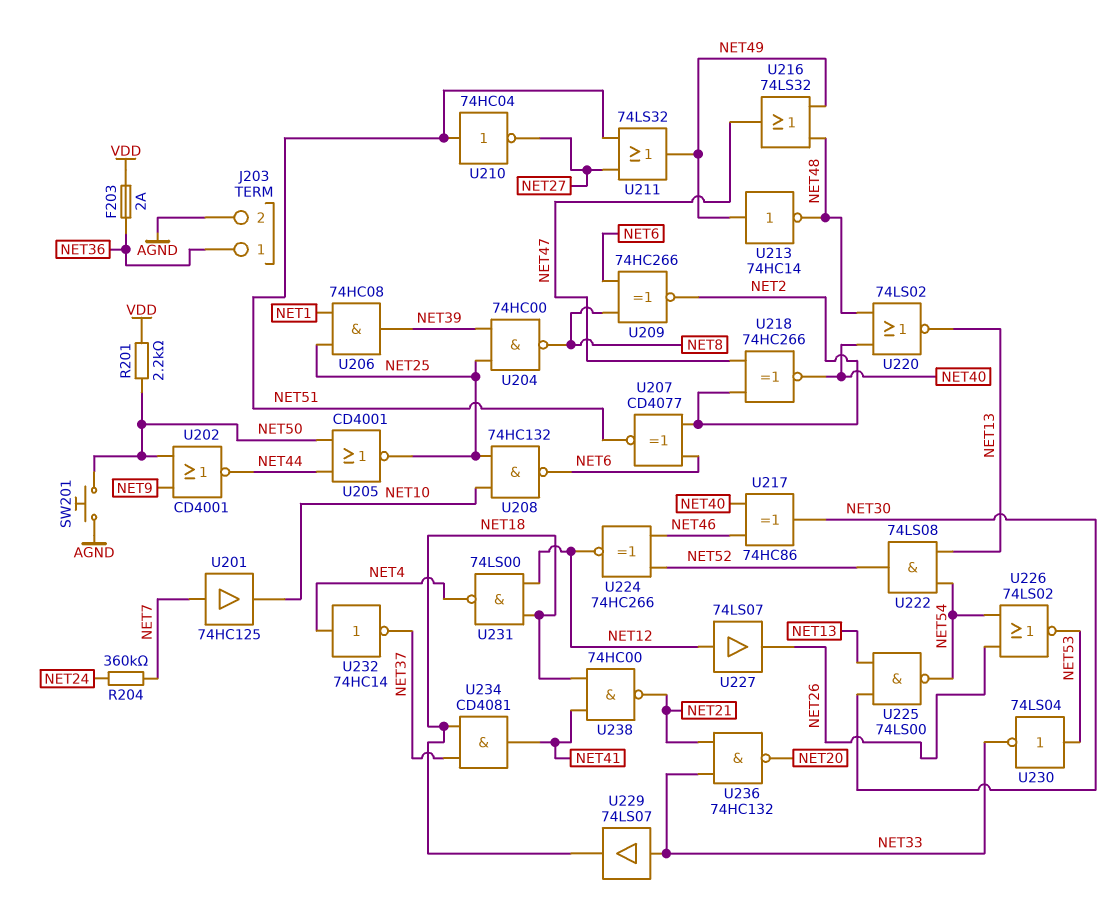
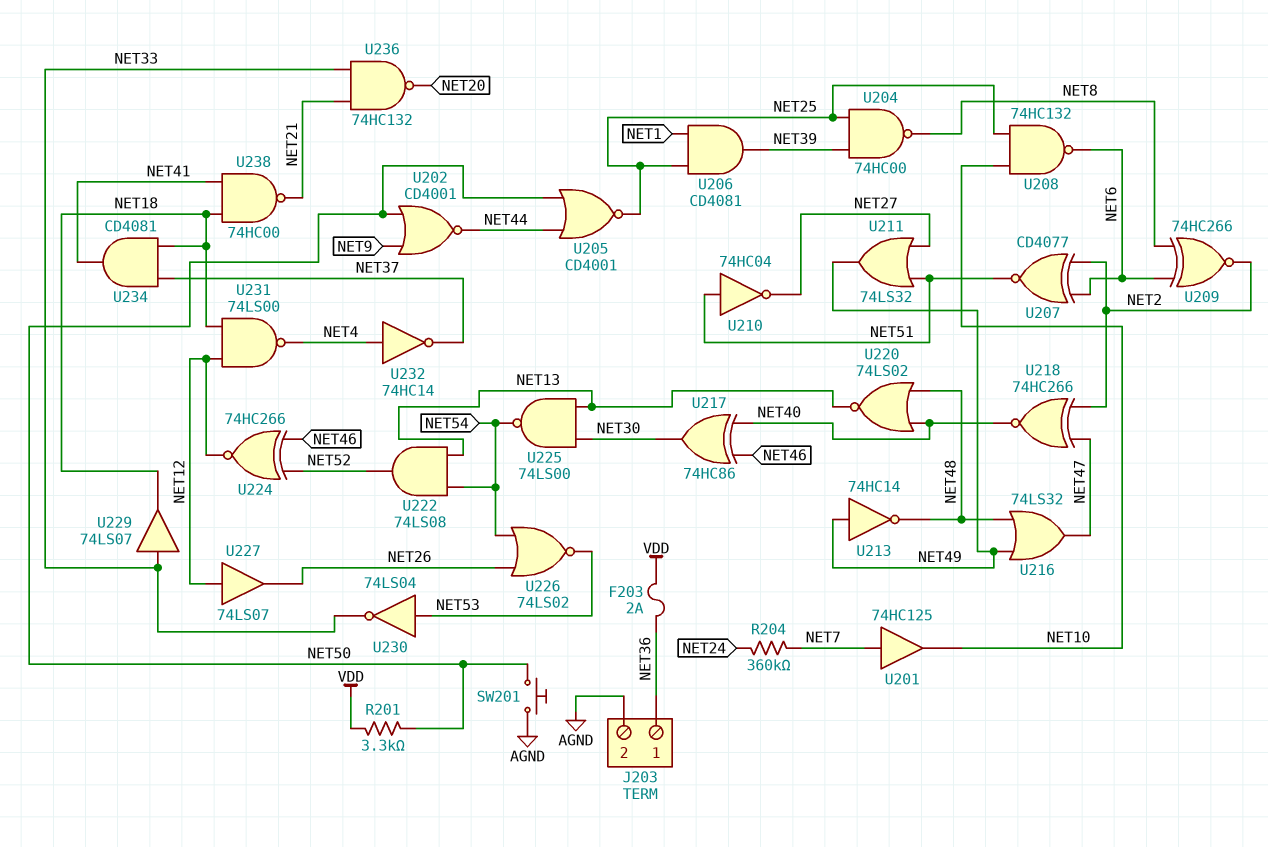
R201: 2.2k (NET50, VDD) -> 3.3k (NET50, VDD)
U206: AND 74HC08 (in NET1, in NET25, out NET39) -> AND CD4081 (in NET1, in NET25, out NET39)

